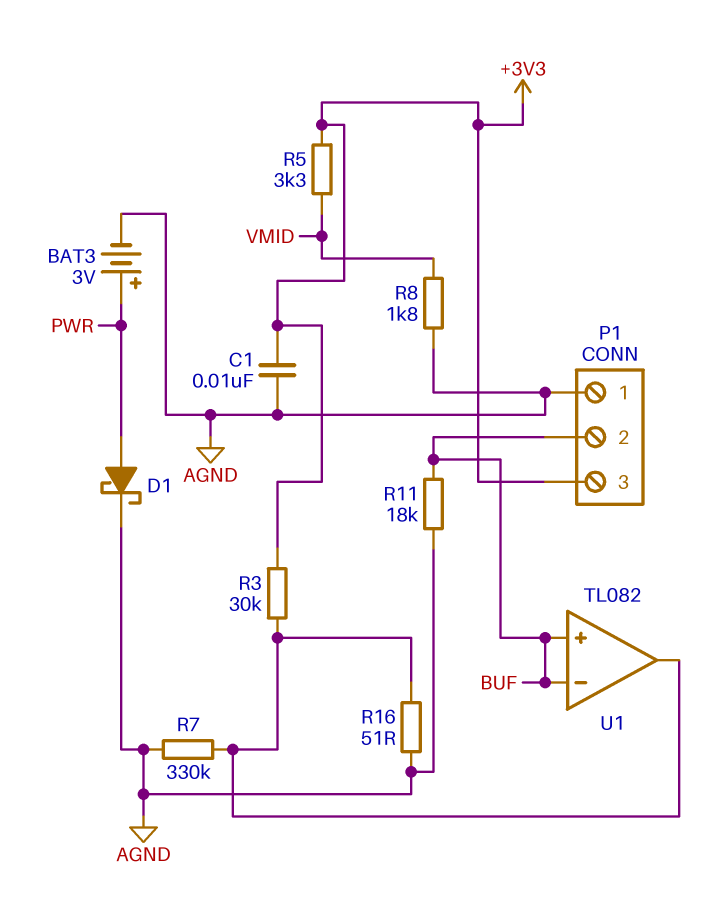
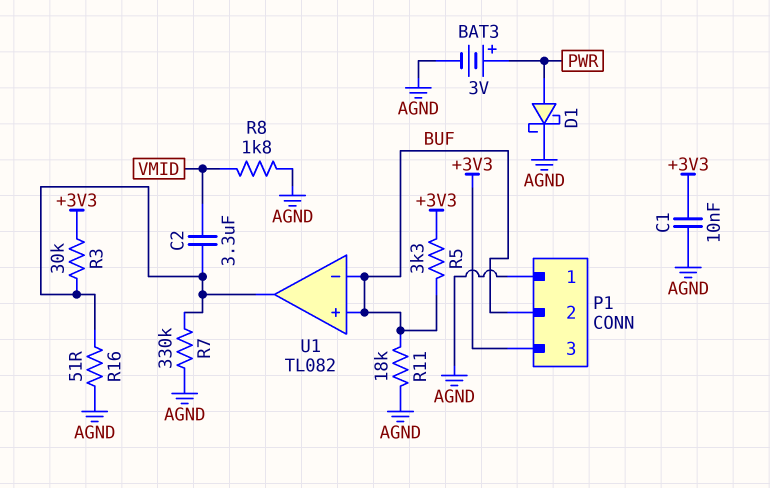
C2: none -> 3.3uF (U1/out, VMID)
R5: 3.3k (+3V3, VMID) -> 3.3k (+3V3, BUF)

